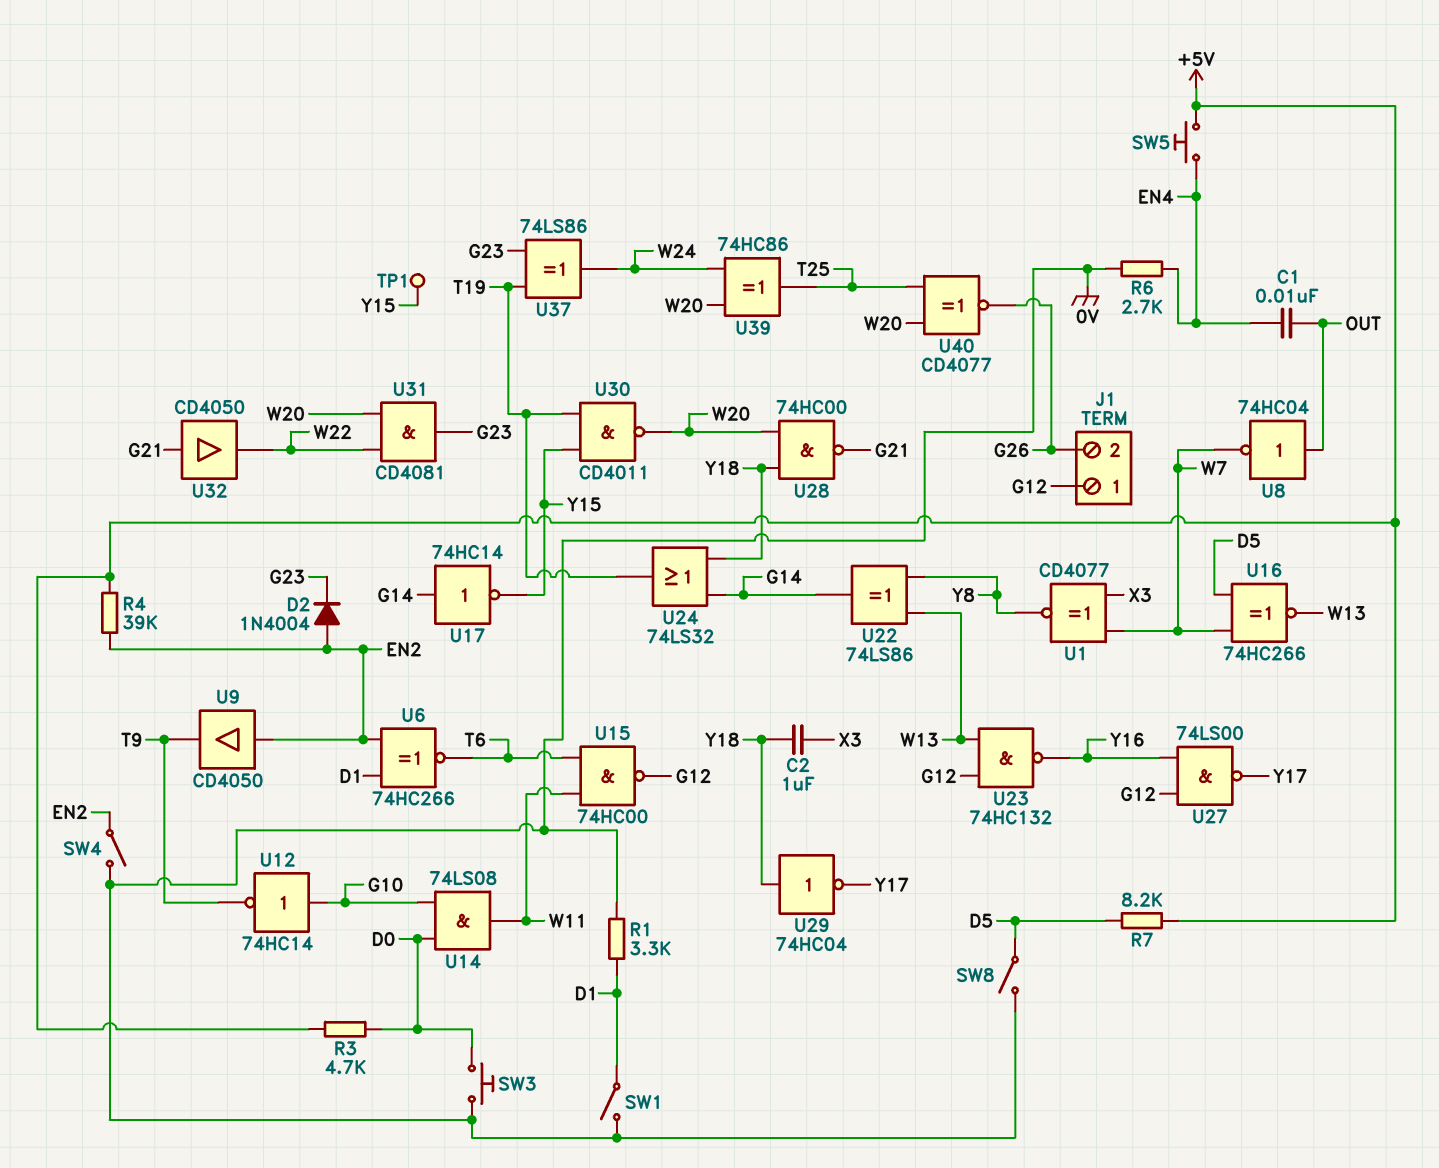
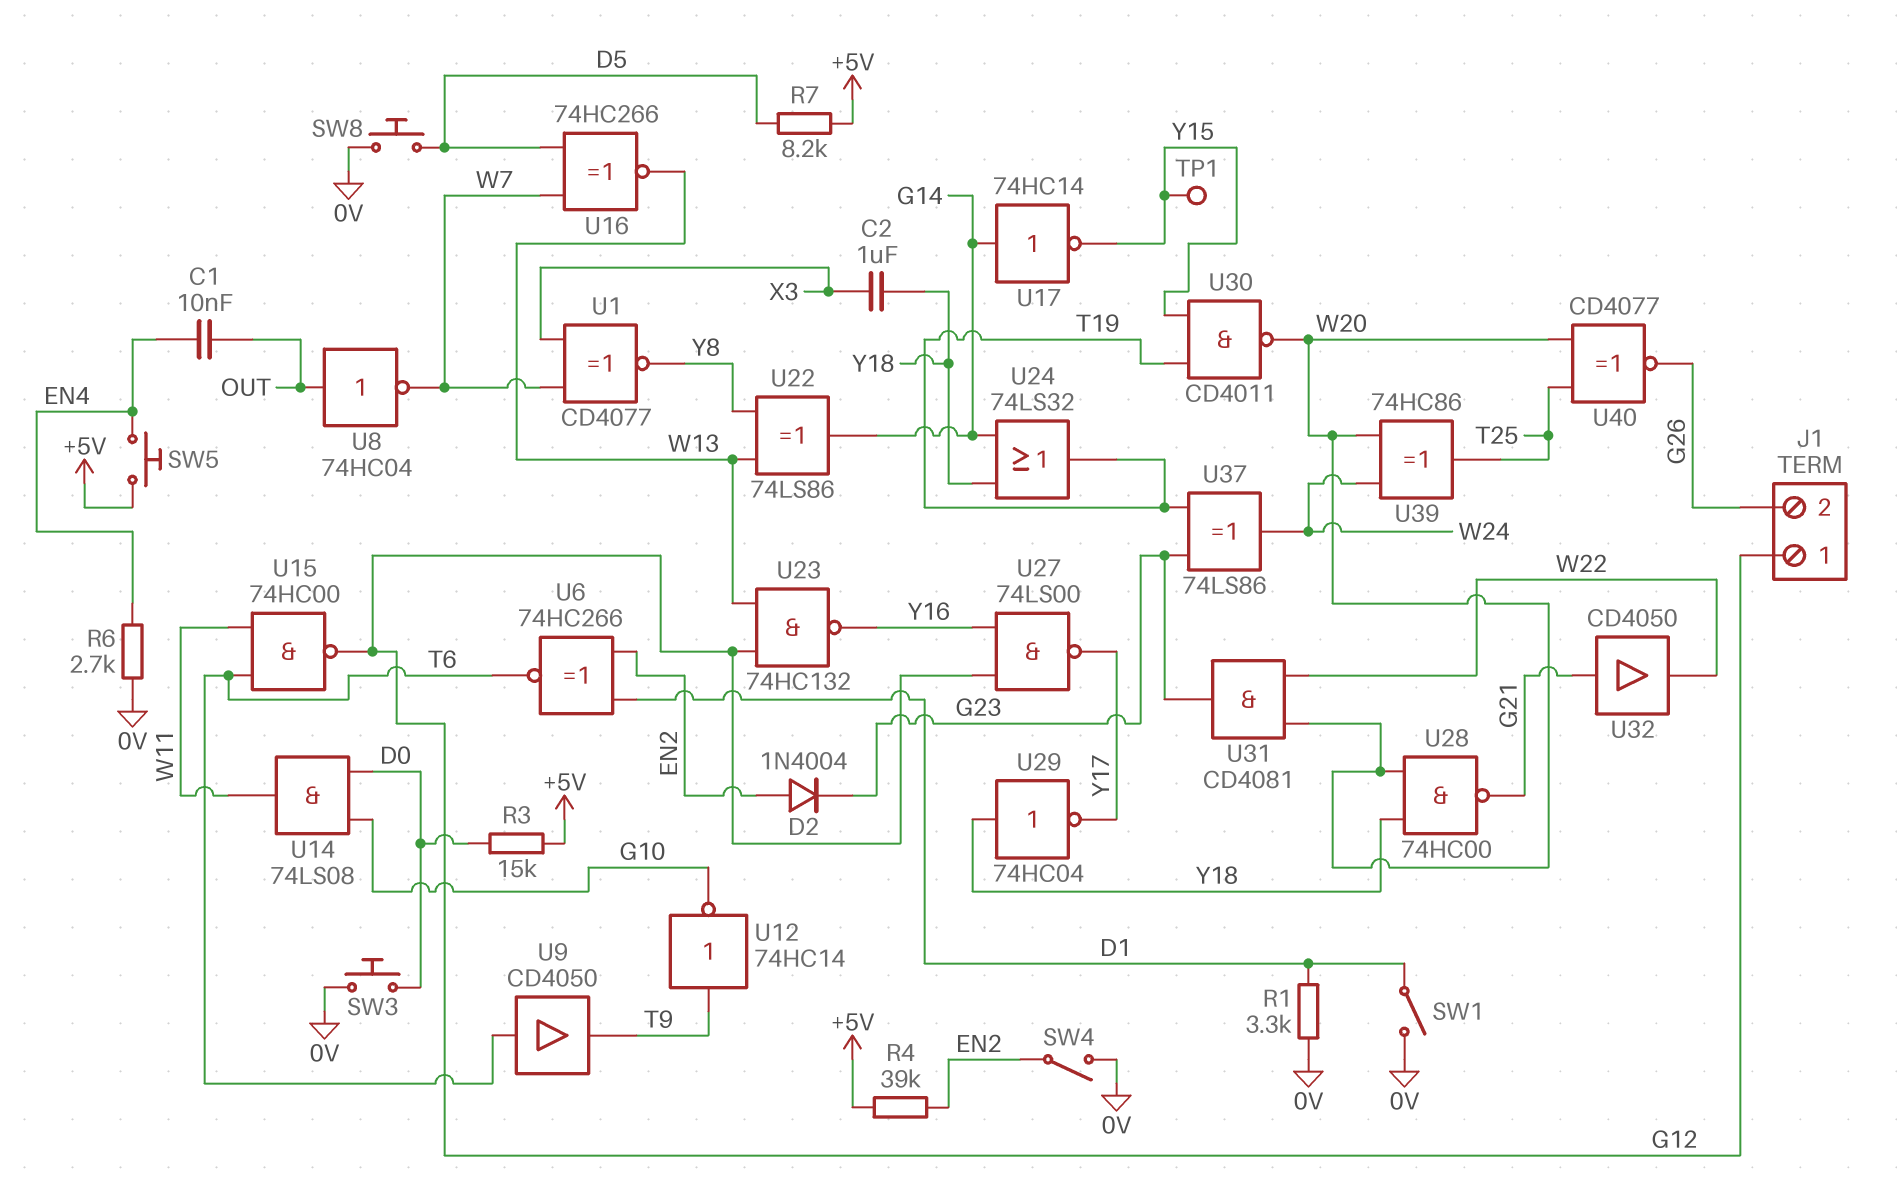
R3: 4.7k (+5V, D0) -> 15k (+5V, D0)
SW8: switch (0V, D5) -> button (0V, D5)
U9: buffer CD4050 (in EN2, out T9) -> buffer CD4050 (in T6, out T9)
U12: NOT 74HC14 (in G10, out T9) -> NOT 74HC14 (in T9, out G10)

